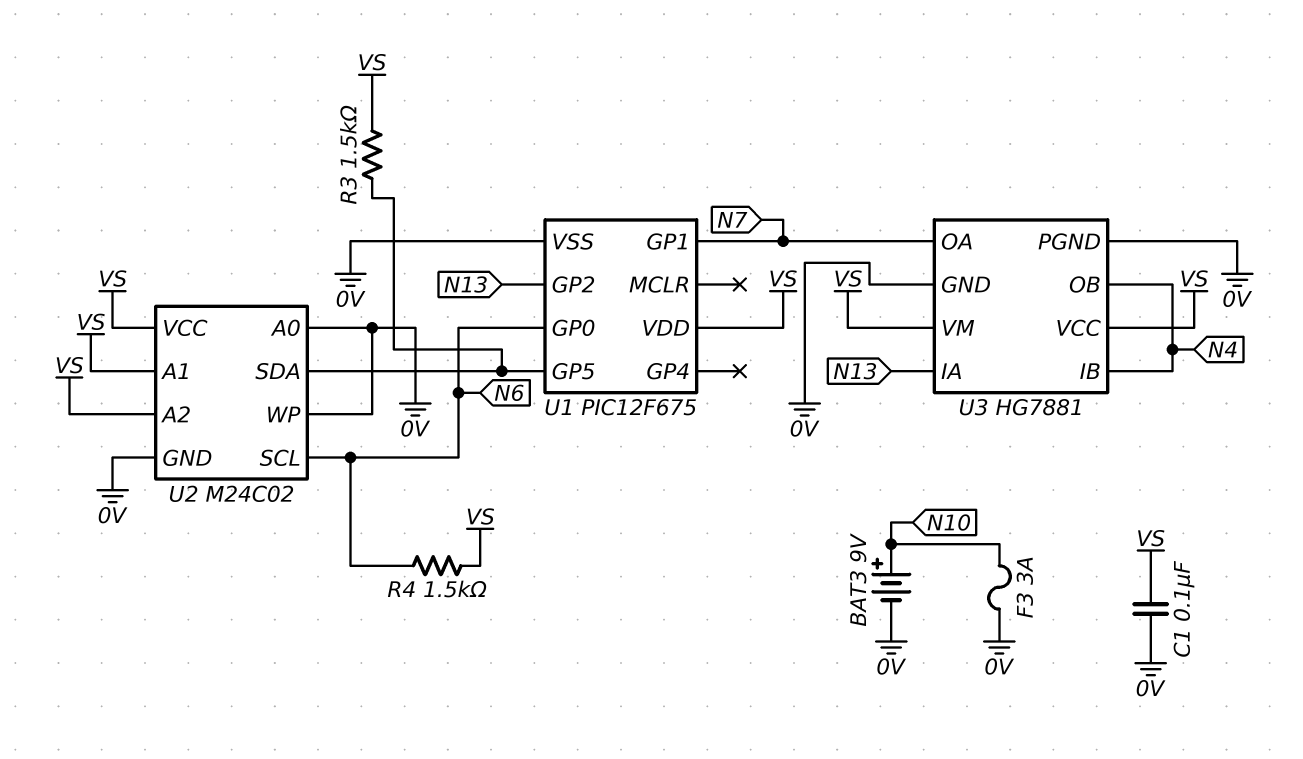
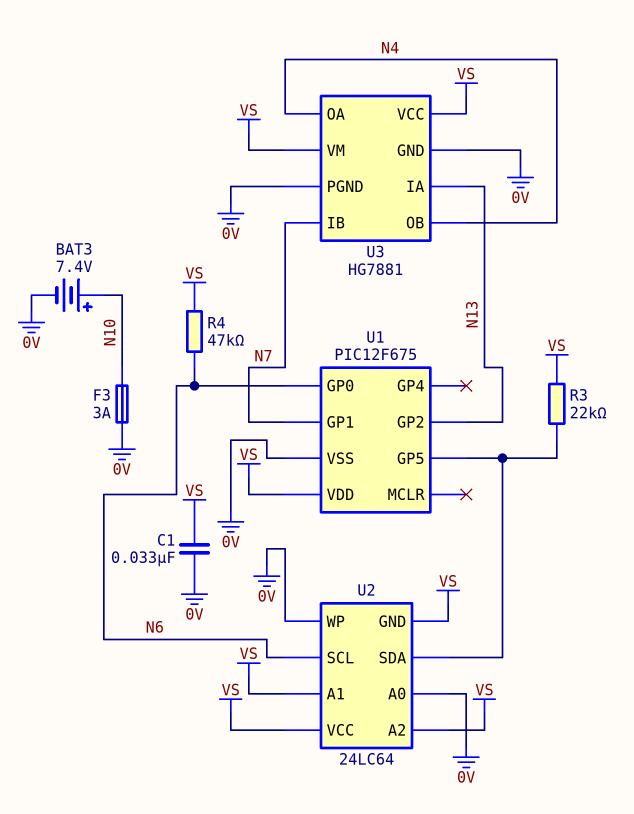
BAT3: 9V (plus N10, minus 0V) -> 7.4V (plus N10, minus 0V)
C1: 100nF (0V, VS) -> 33nF (0V, VS)
R3: 1.5k (U1/GP5, VS) -> 22k (U1/GP5, VS)
R4: 1.5k (N6, VS) -> 47k (N6, VS)
U2: M24C02 -> 24LC64
U2 pin GND: 0V -> VS
U3 pin IB: N4 -> N7
U3 pin OA: N7 -> N4

